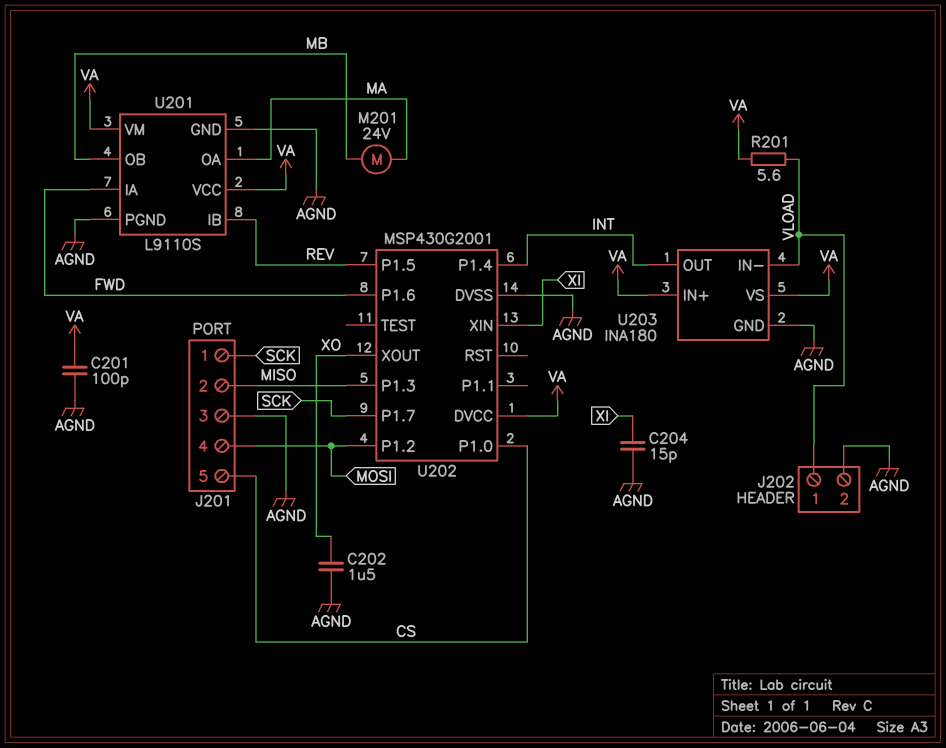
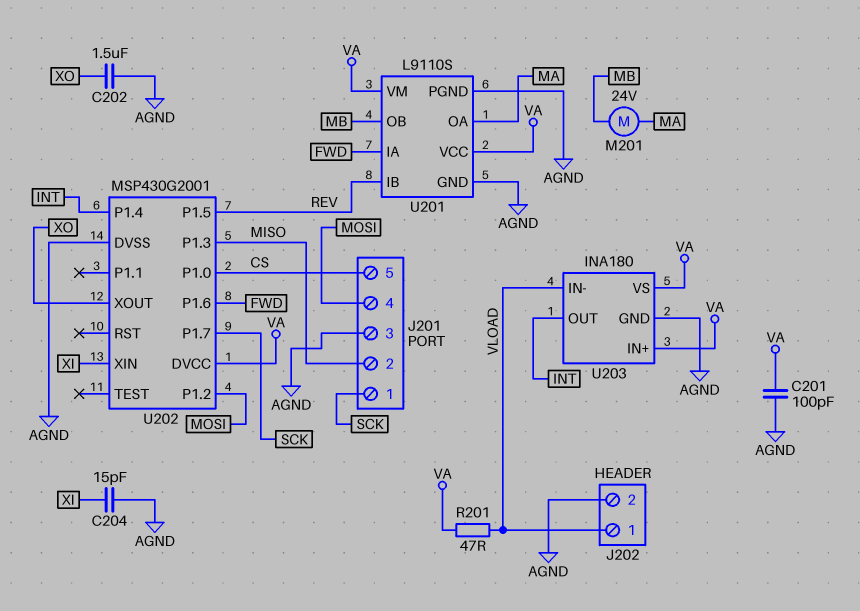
R201: 5.6 (VA, VLOAD) -> 47 (VA, VLOAD)

